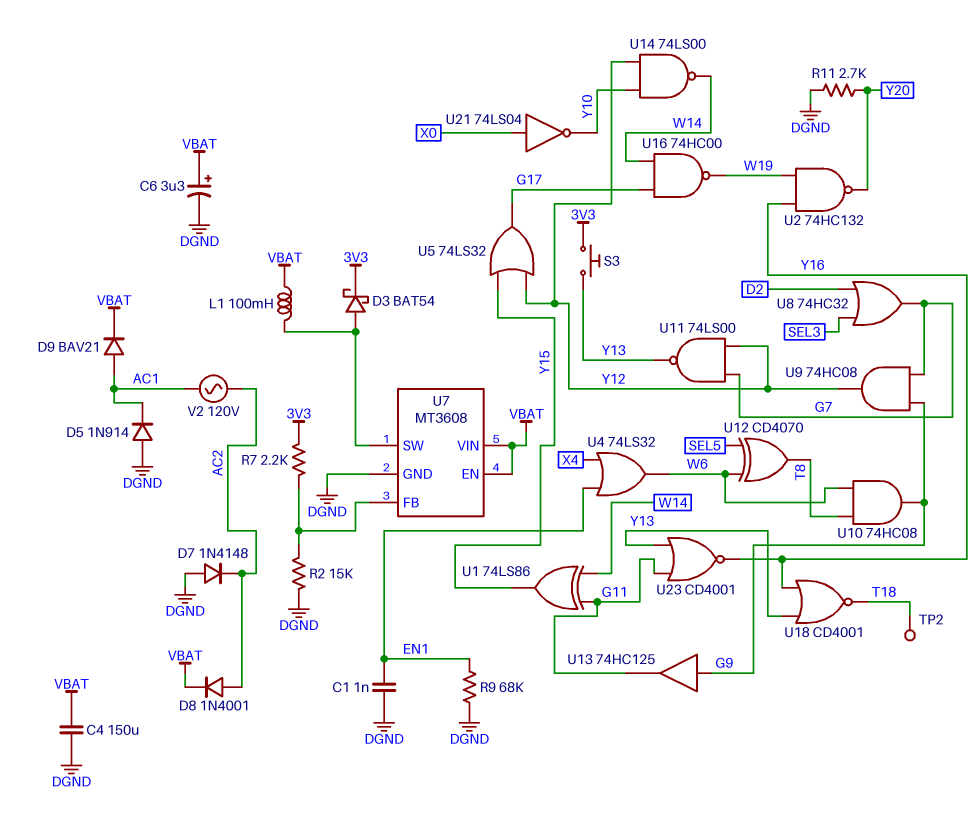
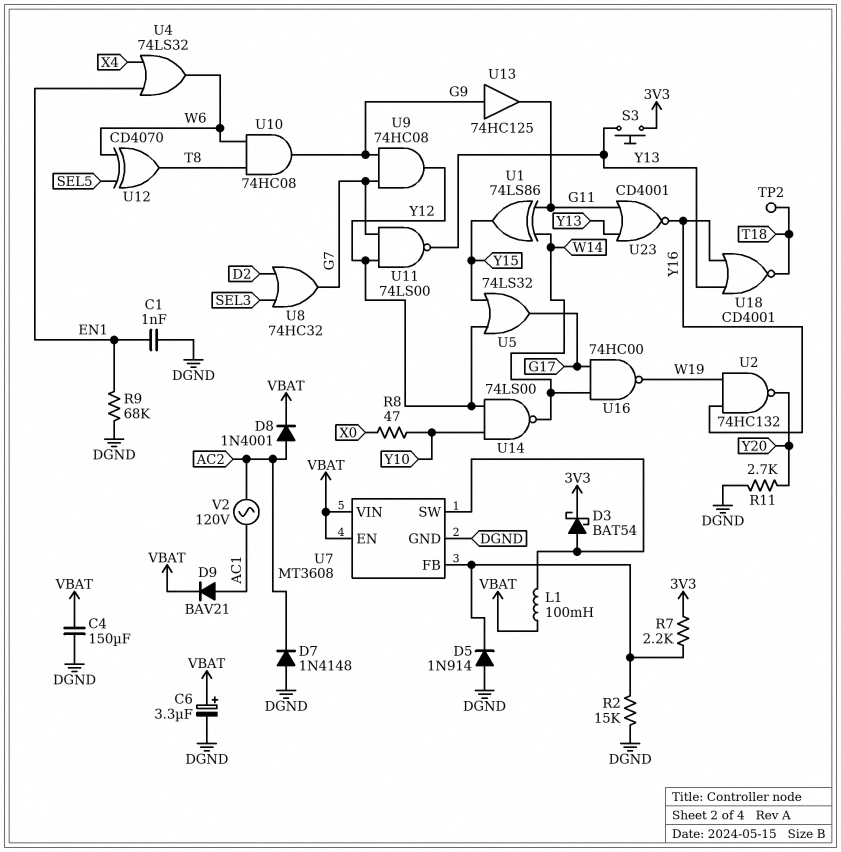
D5: diode 1N914 (A DGND, K AC1) -> diode 1N914 (A DGND, K U7/FB)
R8: none -> 47 (X0, Y10)
U21: NOT 74LS04 (in X0, out Y10) -> none

